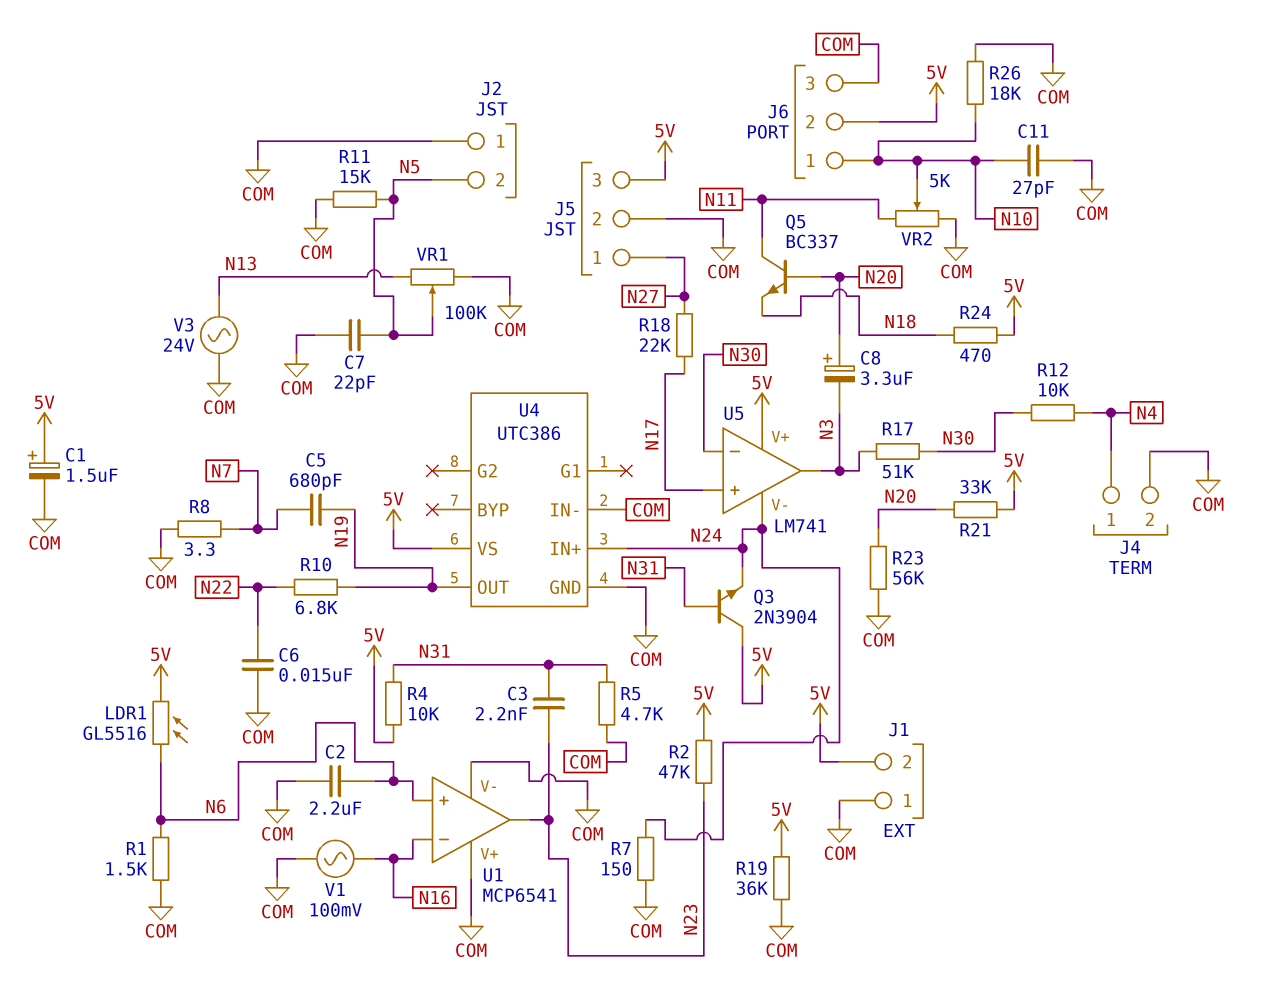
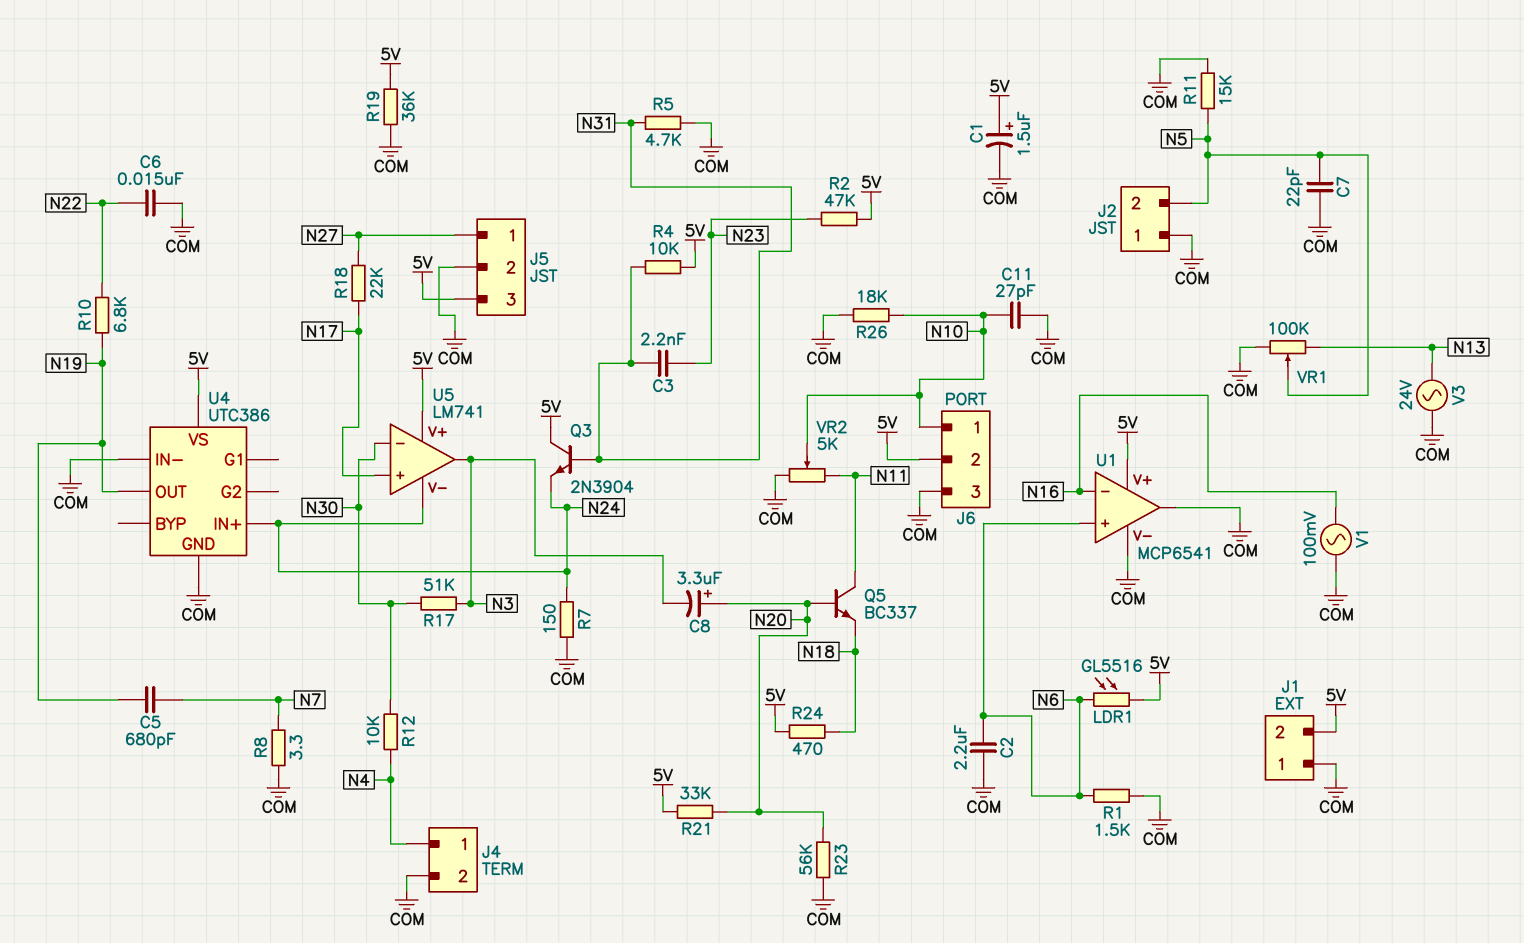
U1 pin V+: COM -> 5V
U1 pin out: N23 -> COM

